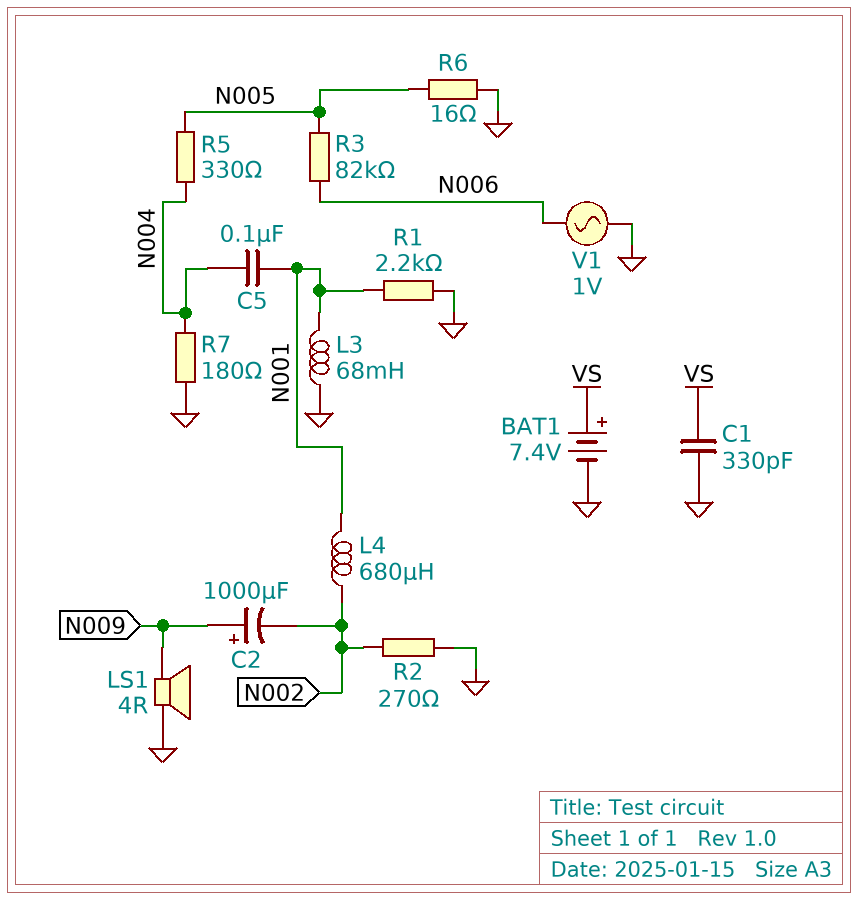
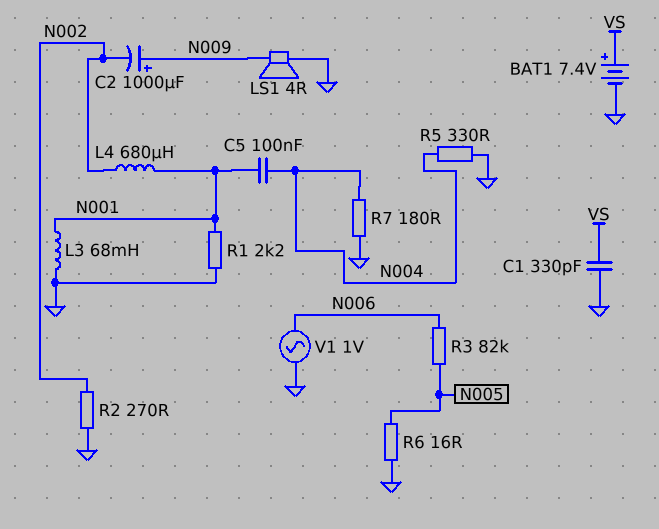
R5: 330 (N004, N005) -> 330 (GND, N004)

